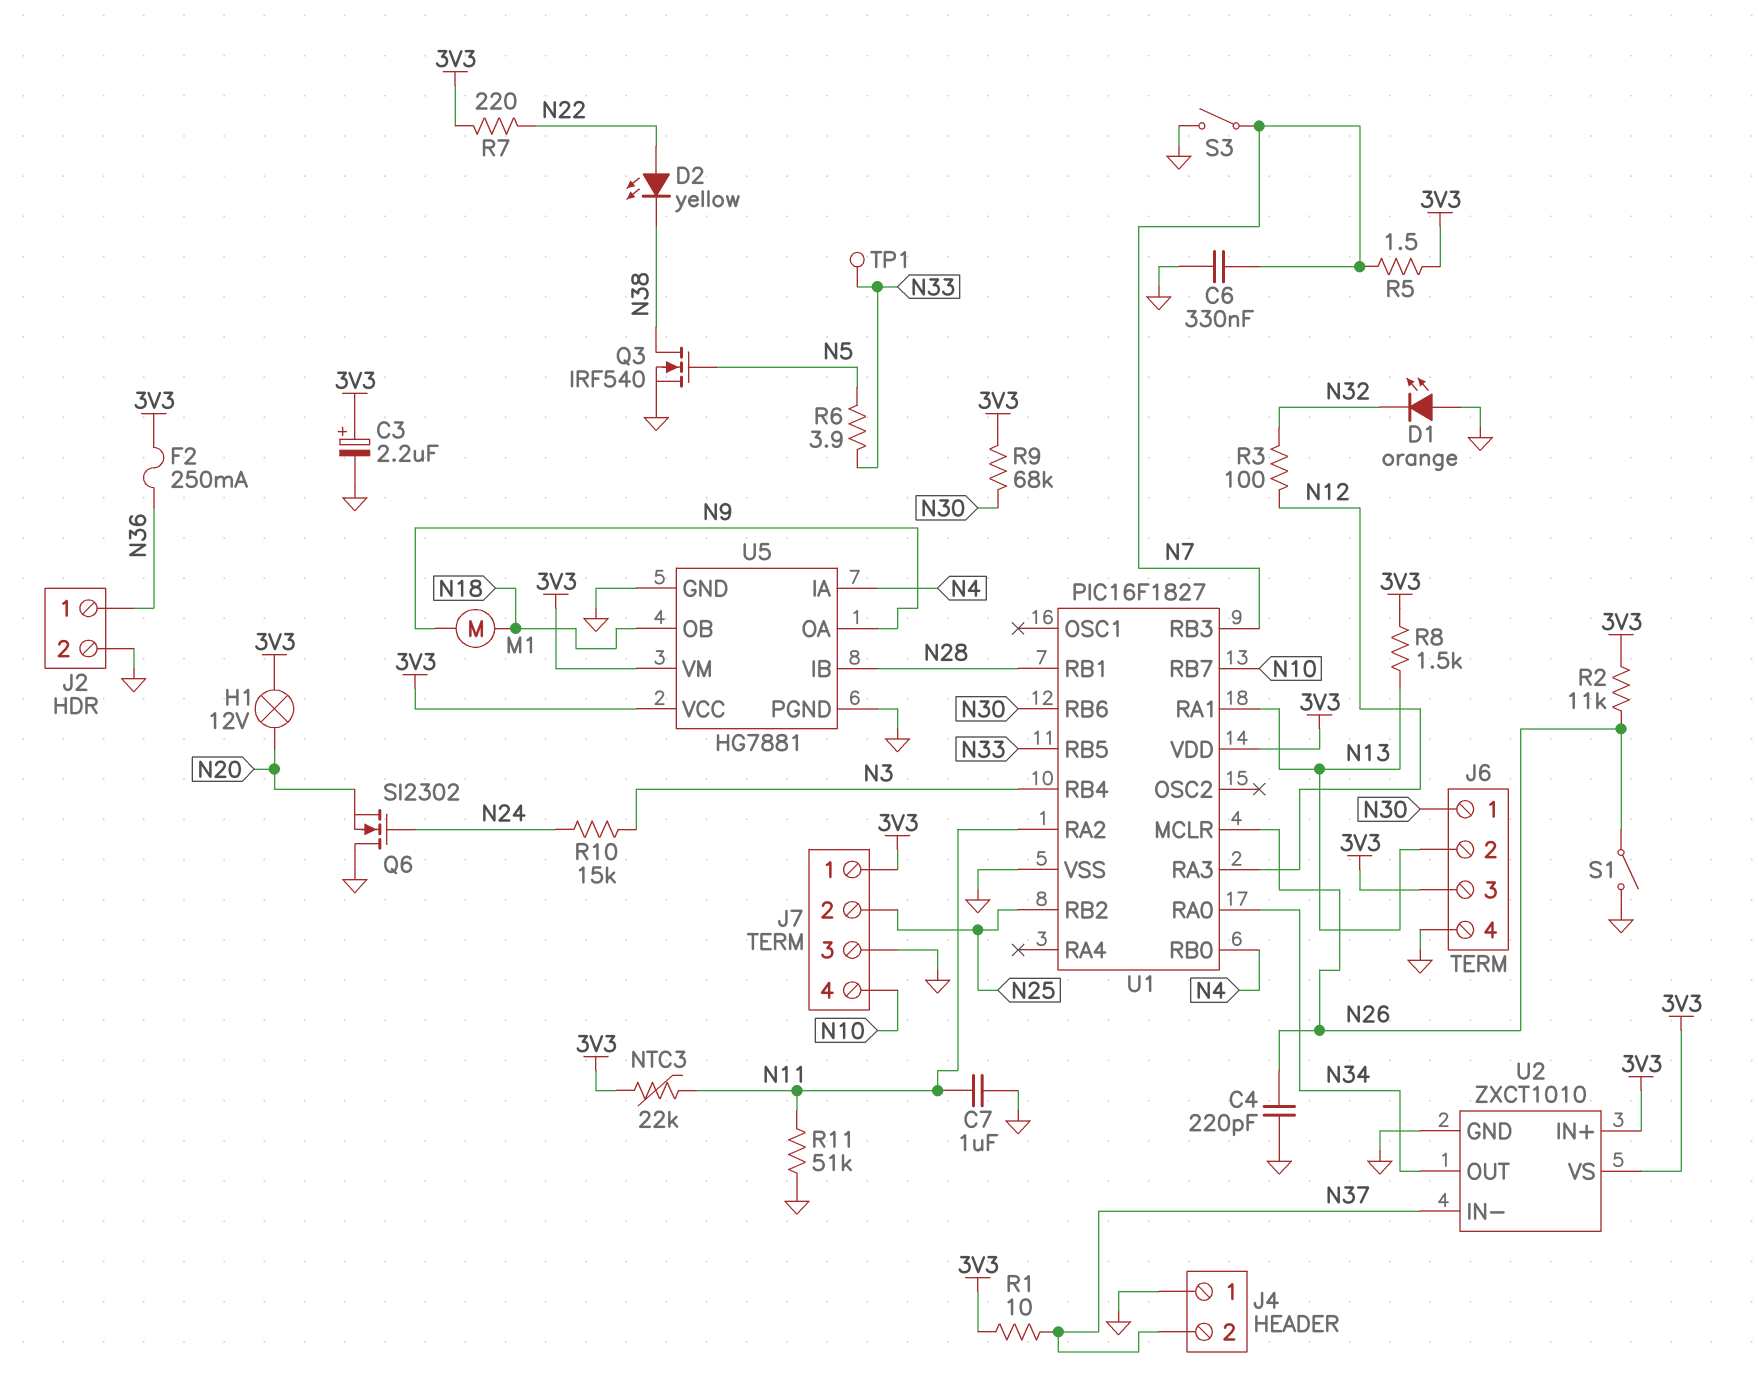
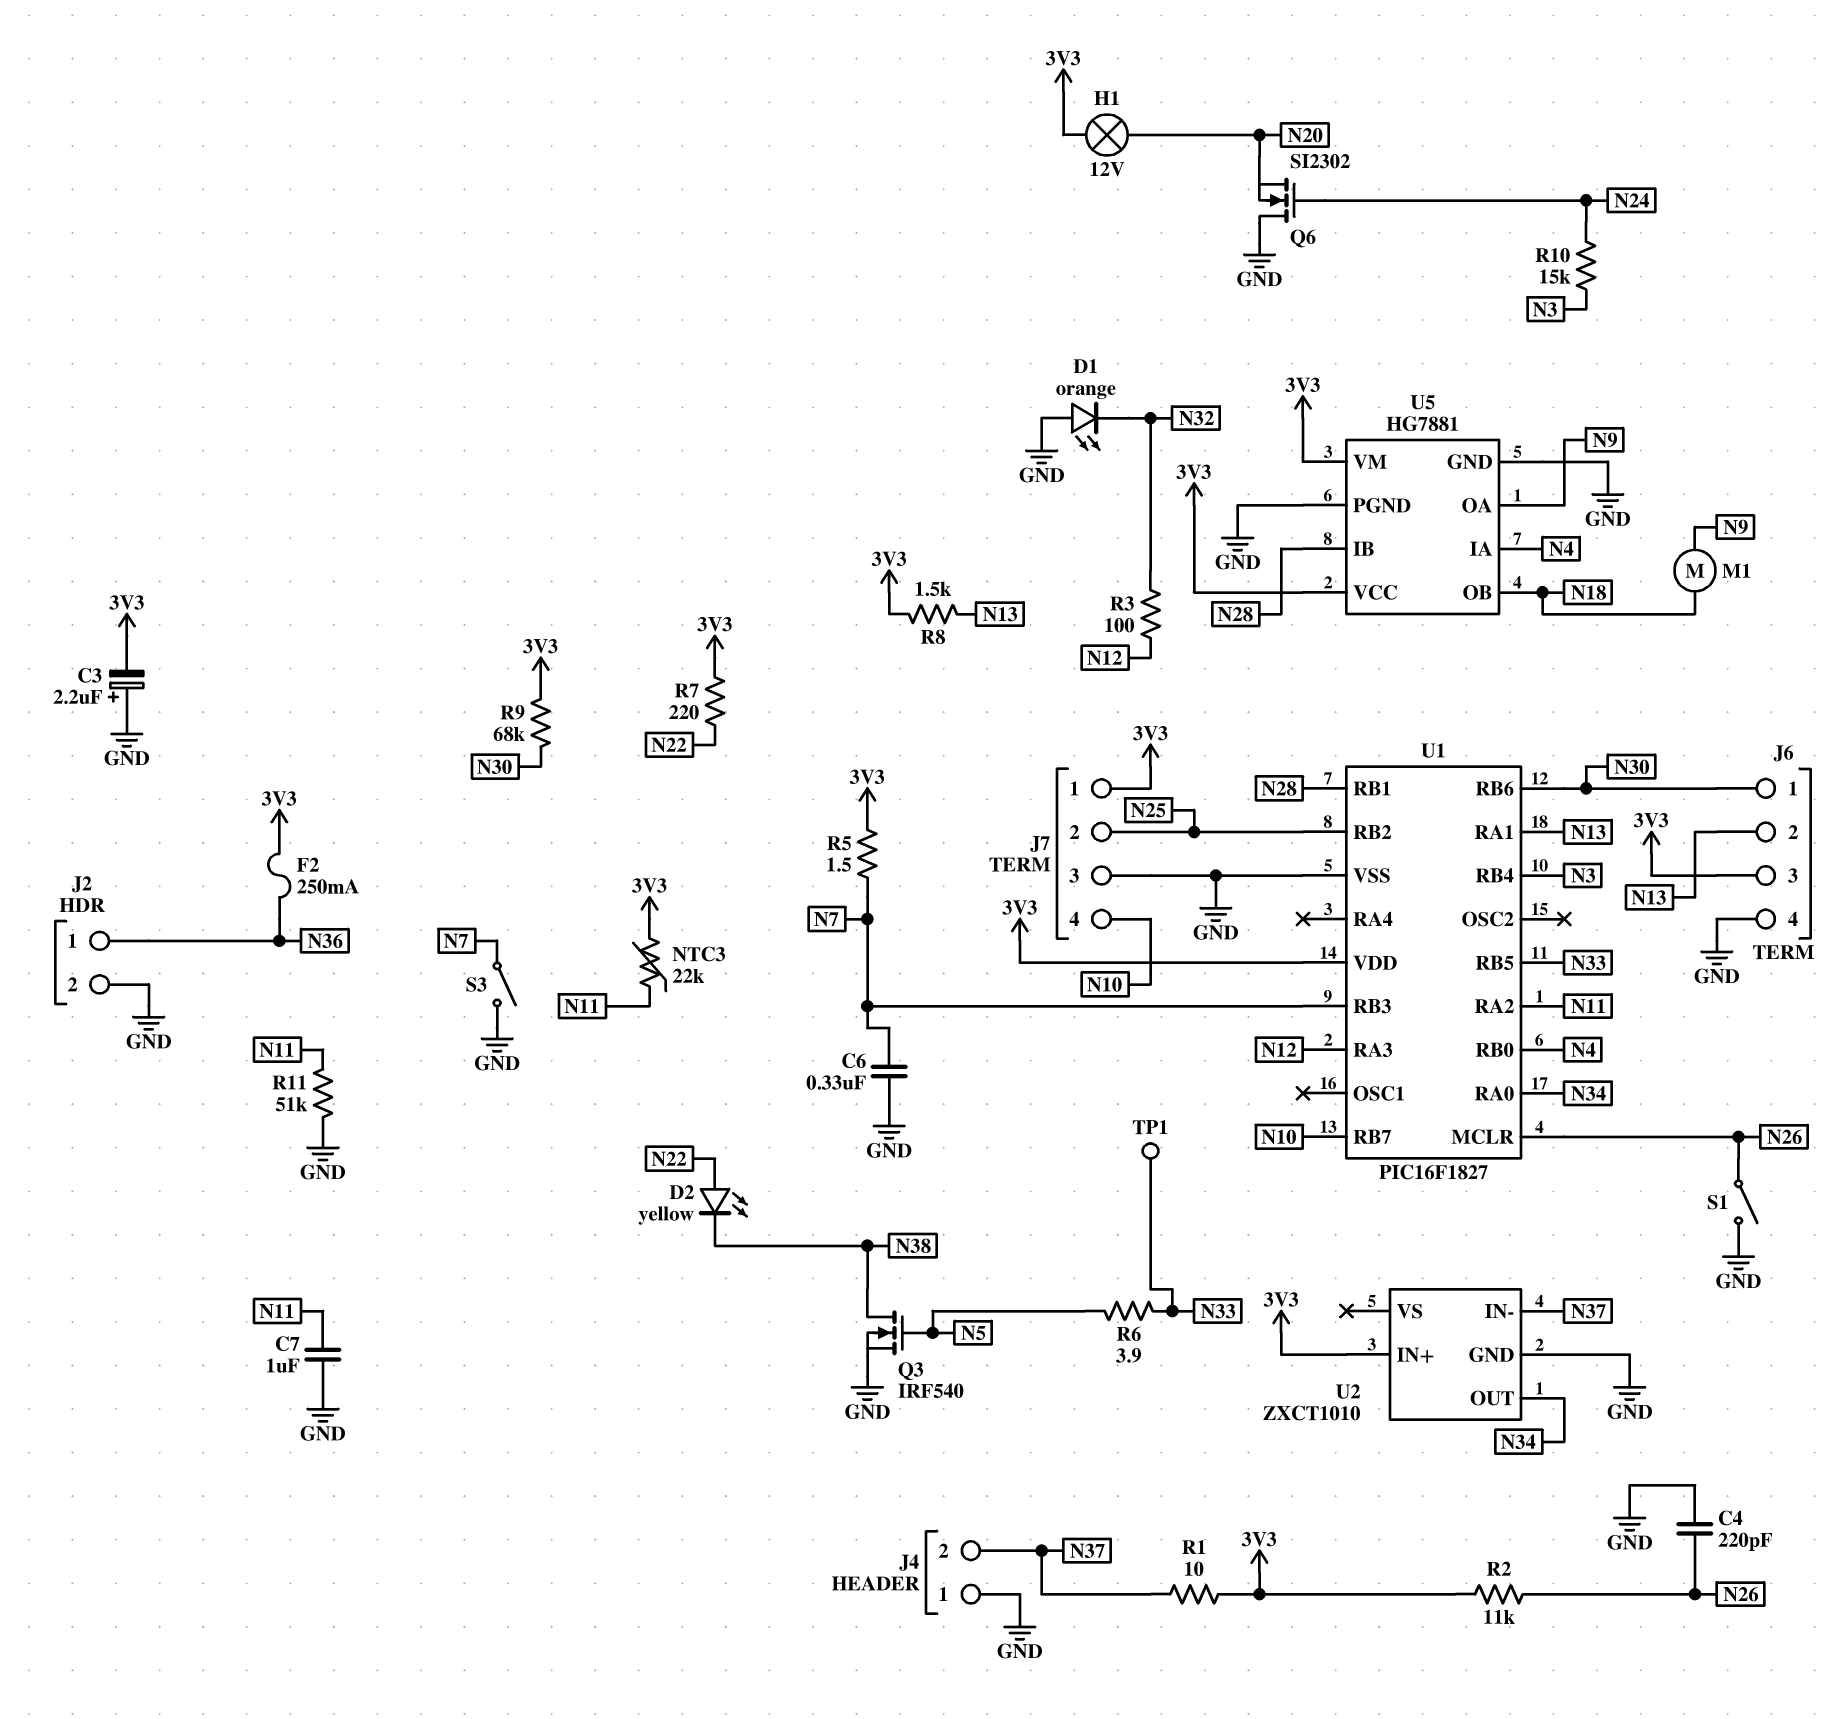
C3: 2.2uF (plus 3V3, minus GND) -> 2.2uF (plus GND, minus 3V3)
U2 pin VS: 3V3 -> none

